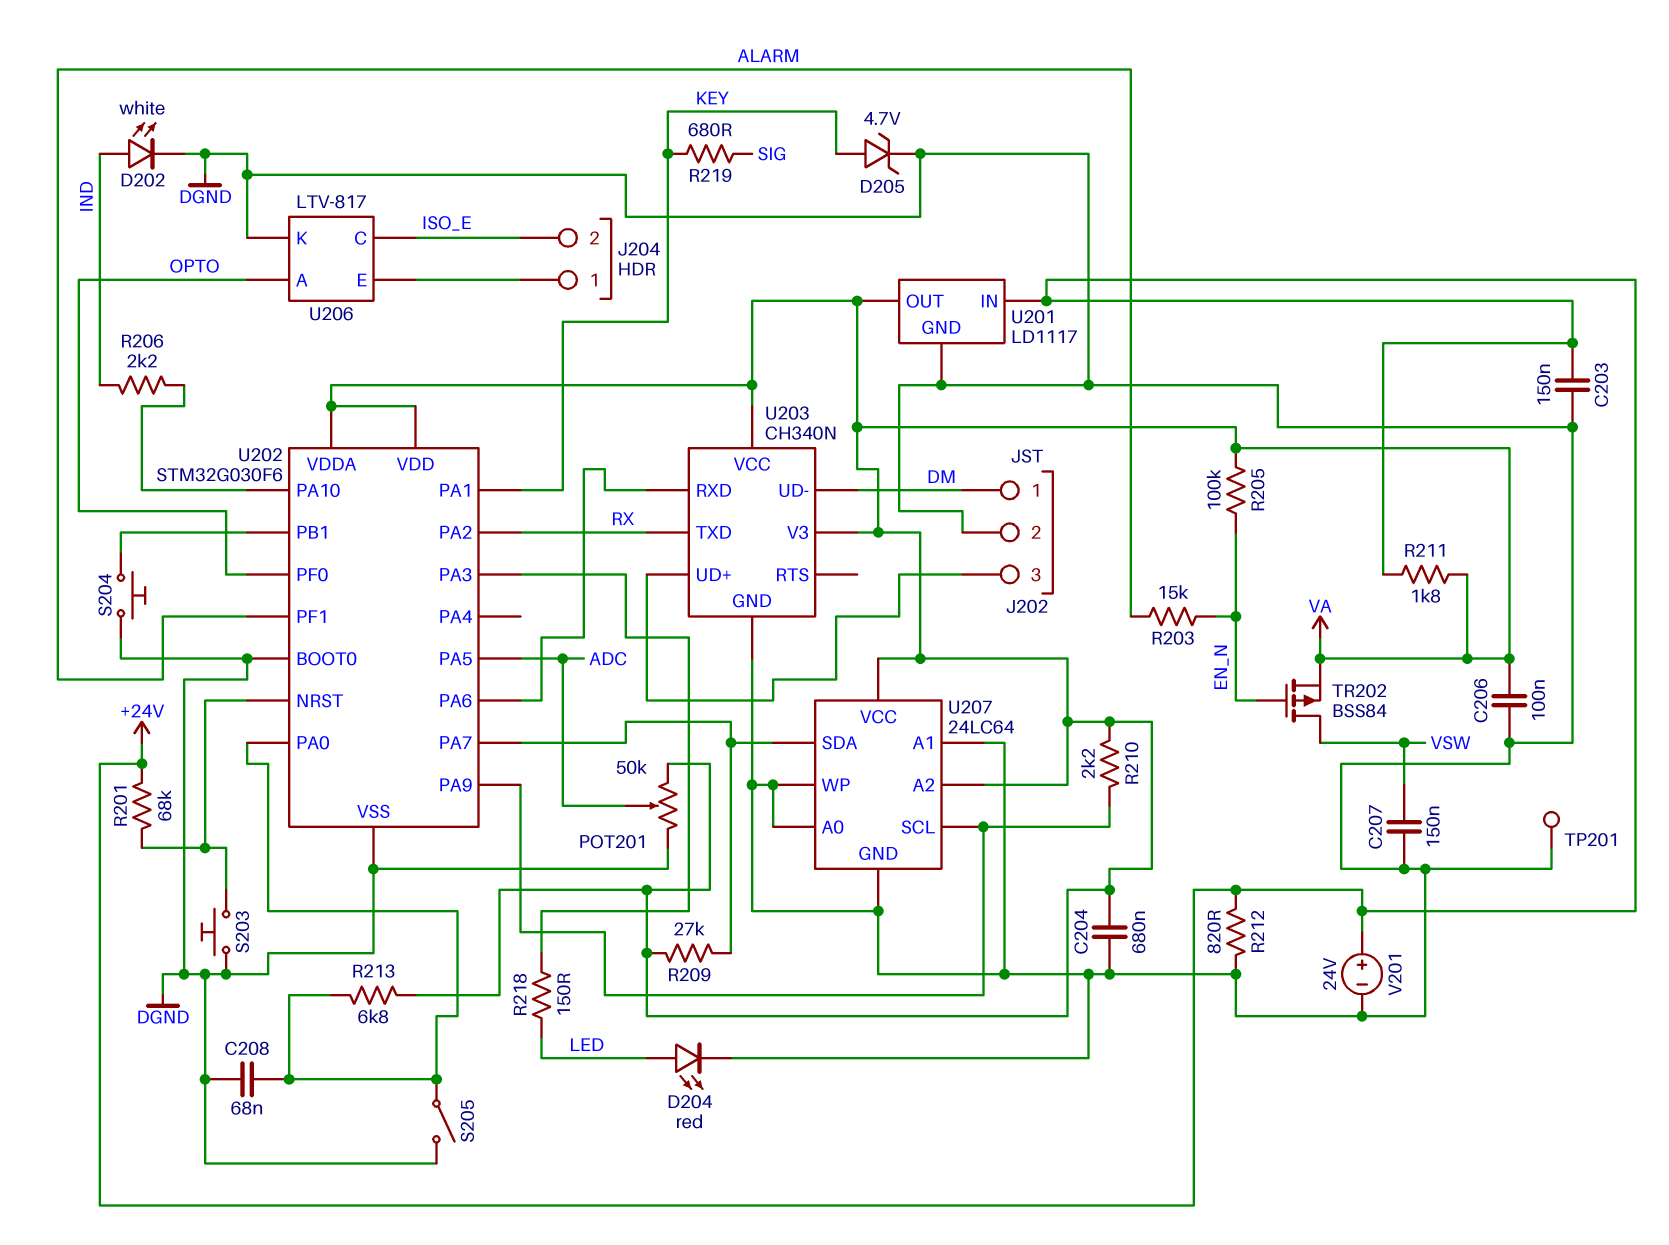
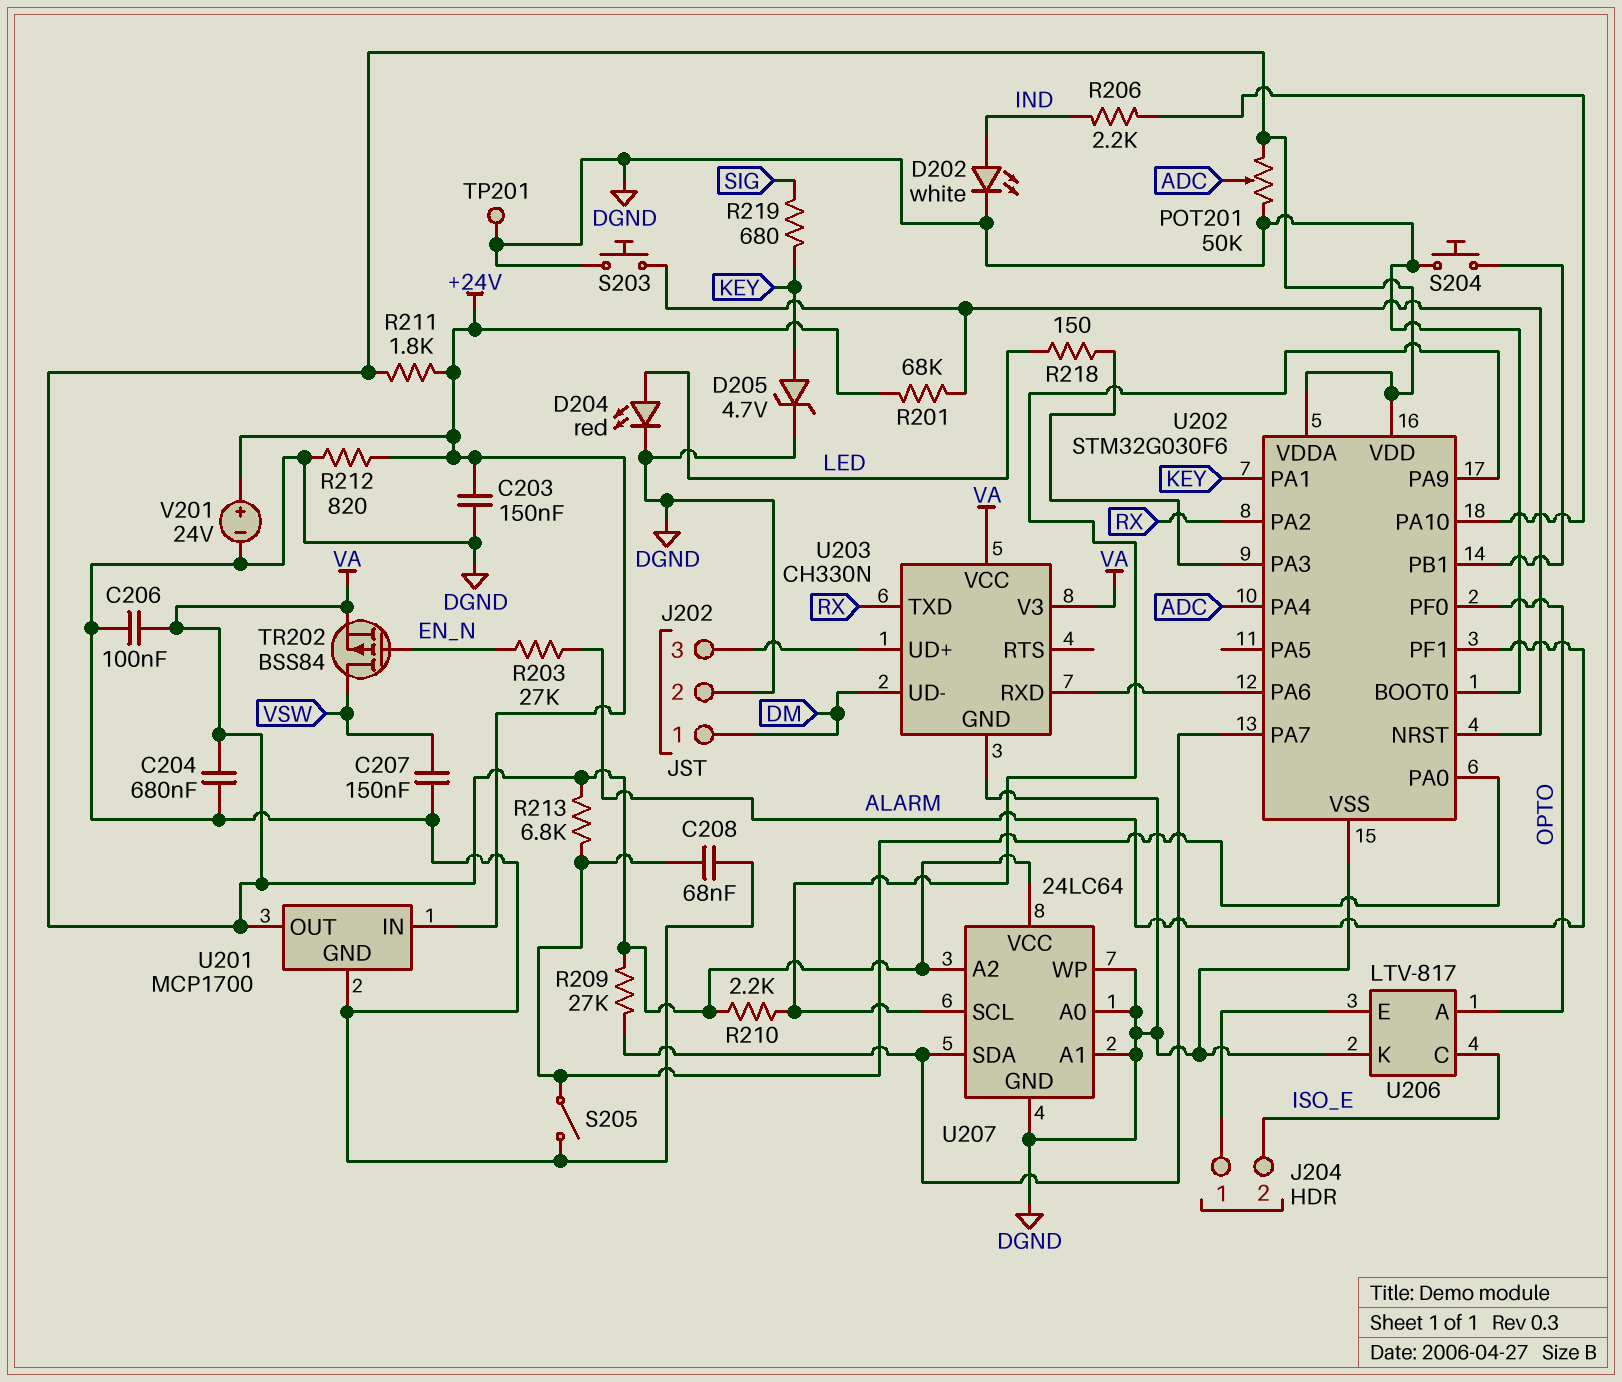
R203: 15k (ALARM, EN_N) -> 27k (ALARM, EN_N)
R205: 100k (EN_N, VA) -> none
U201: LD1117 -> MCP1700
U202 pin PA4: none -> ADC
U202 pin PA5: ADC -> none
U203: CH340N -> CH330N

